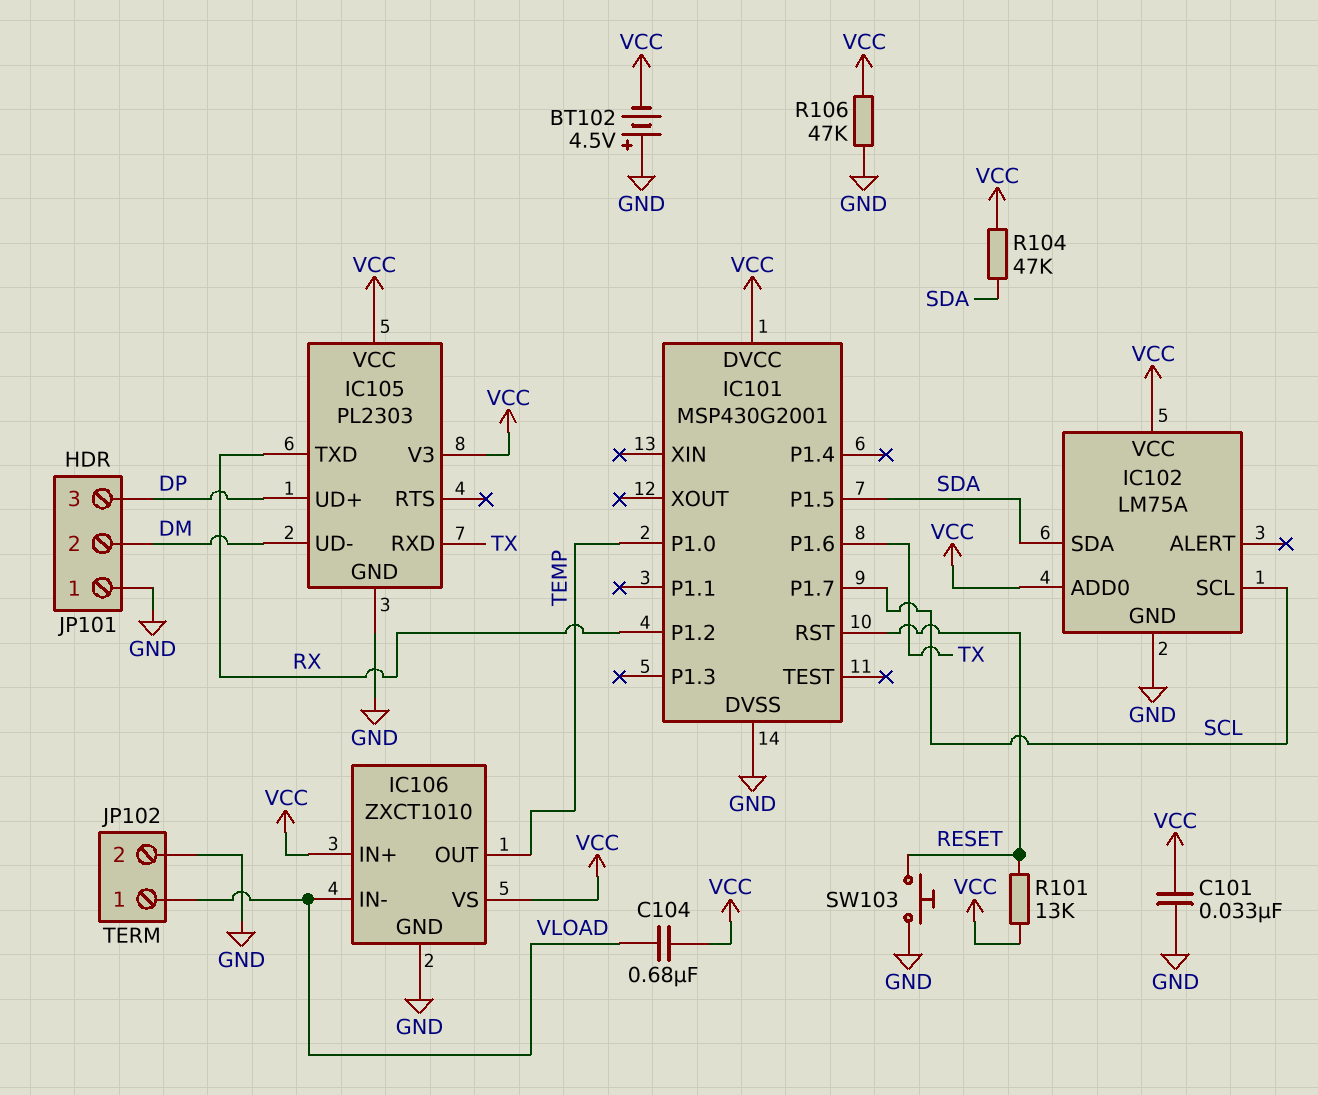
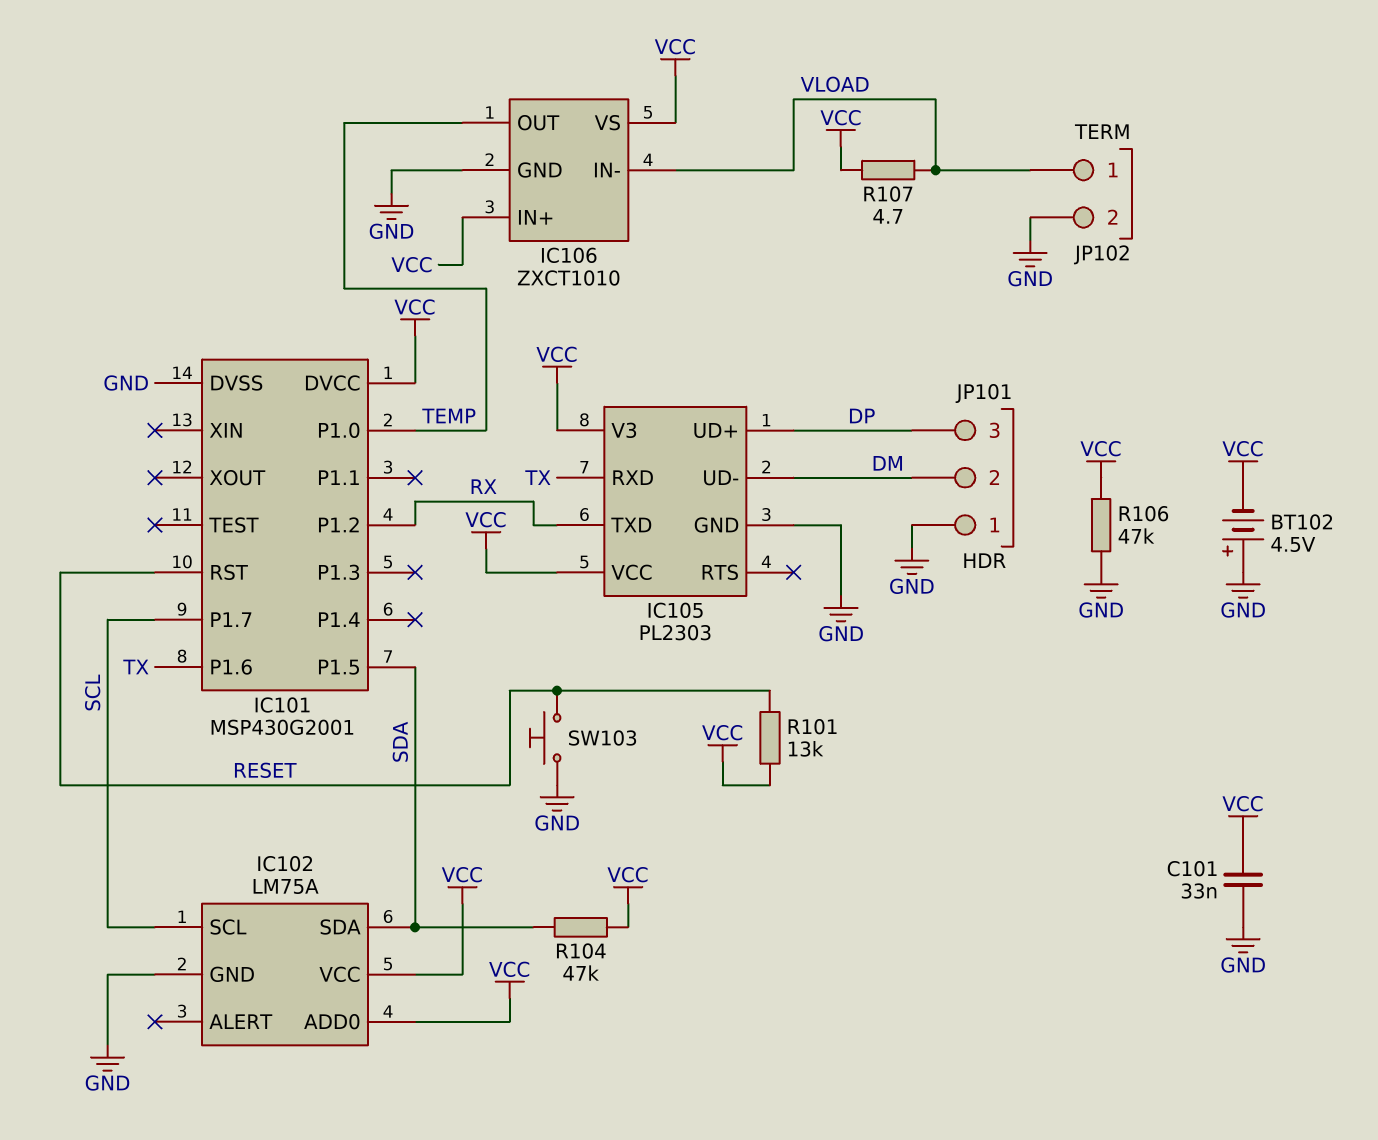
C104: 680nF (VCC, VLOAD) -> none
R107: none -> 4.7 (VCC, VLOAD)

